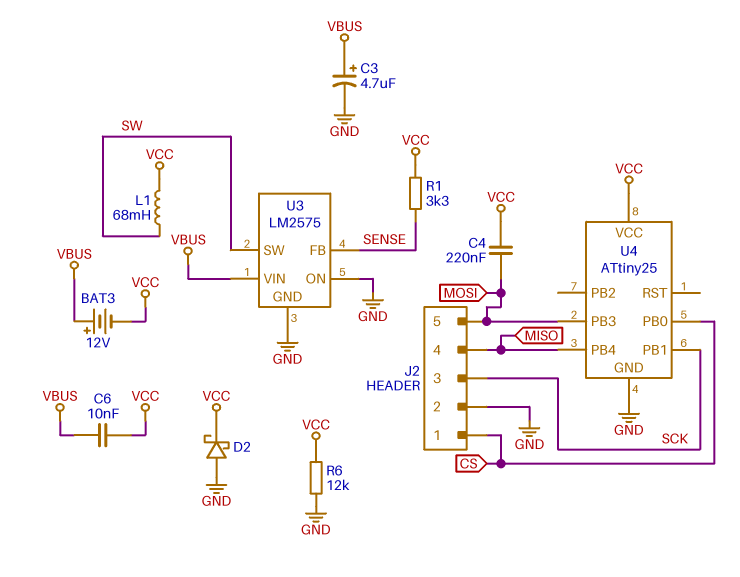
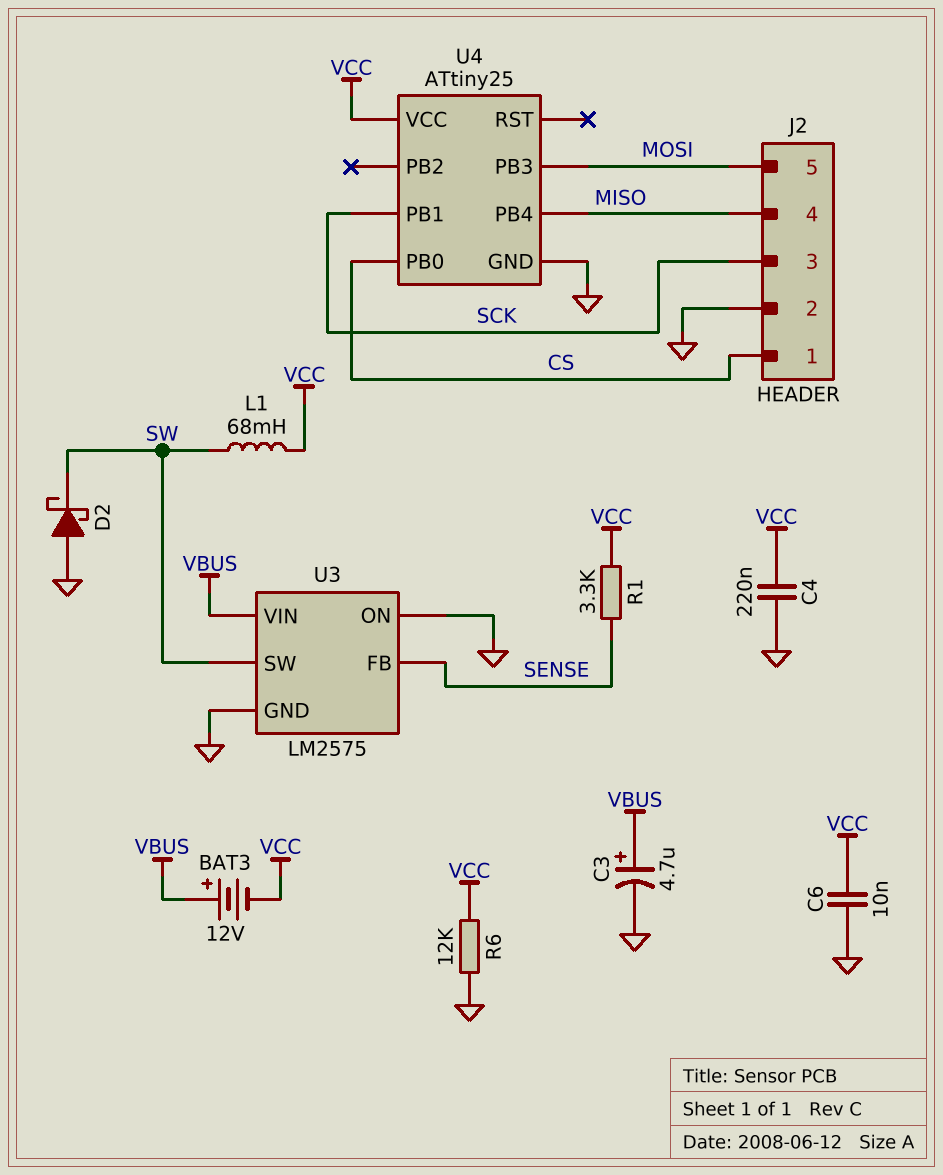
C4: 220nF (MOSI, VCC) -> 220nF (GND, VCC)
C6: 10nF (VBUS, VCC) -> 10nF (GND, VCC)
D2: schottky (A GND, K VCC) -> schottky (A GND, K SW)

